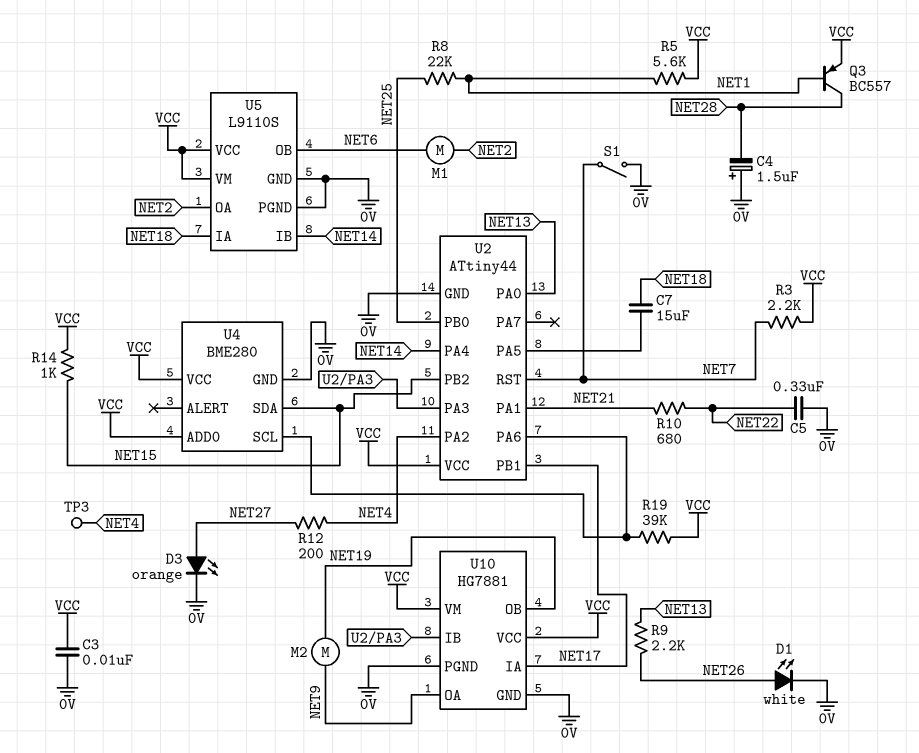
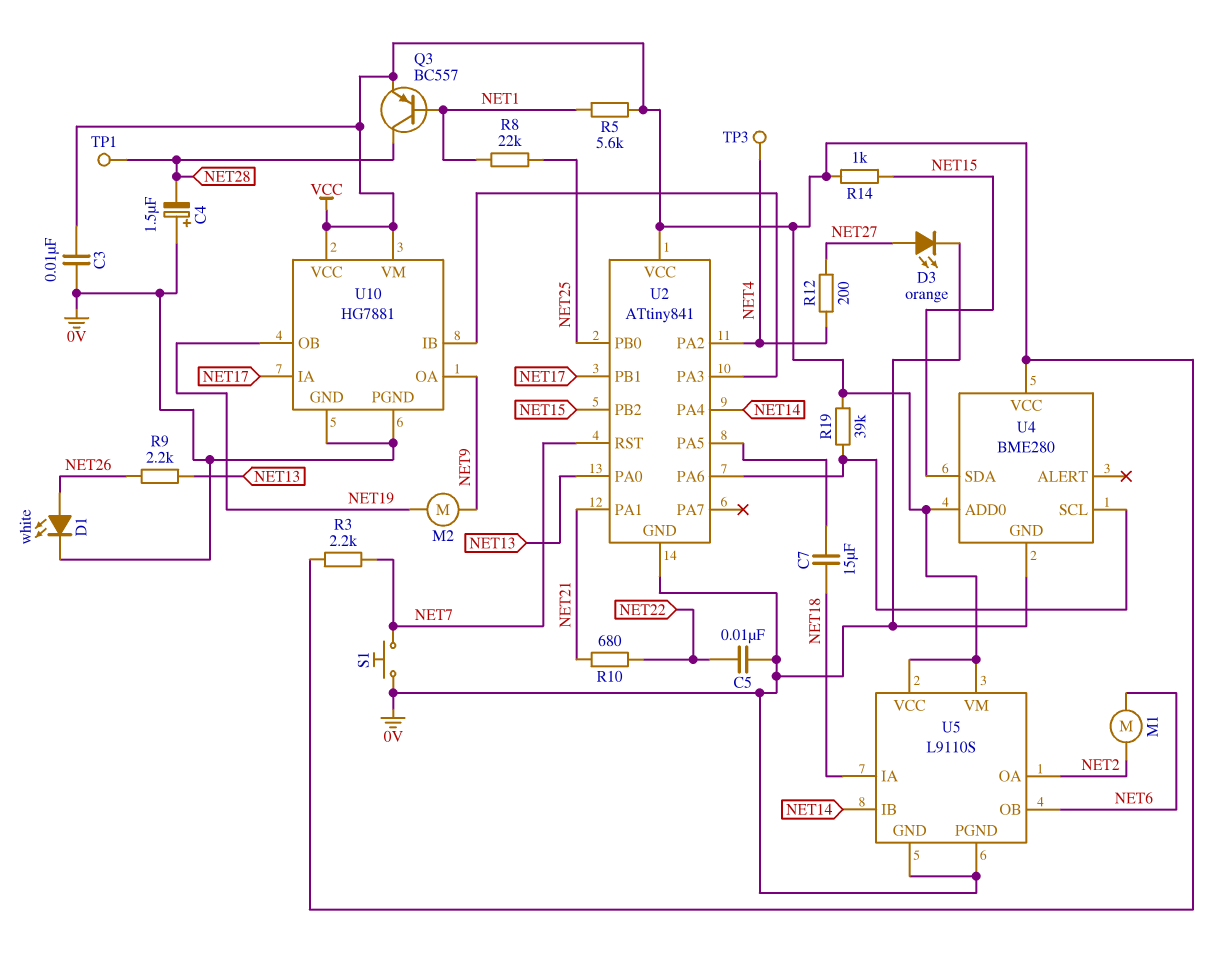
C5: 330nF (0V, NET22) -> 10nF (0V, NET22)
S1: switch (0V, NET7) -> button (0V, NET7)
TP1: none -> test point (NET28)
U2: ATtiny44 -> ATtiny841

